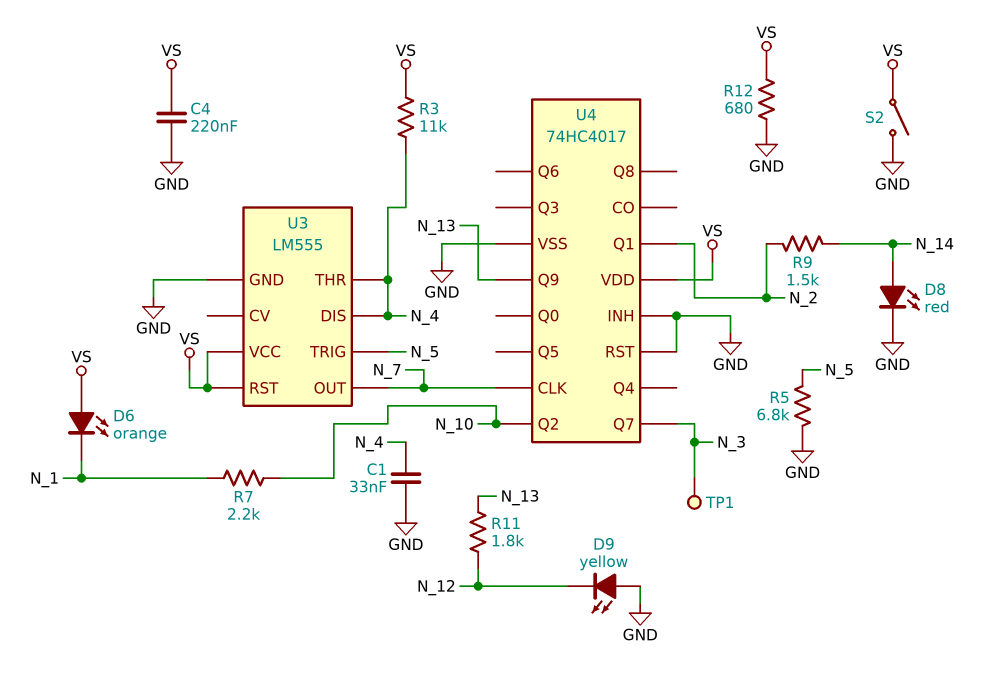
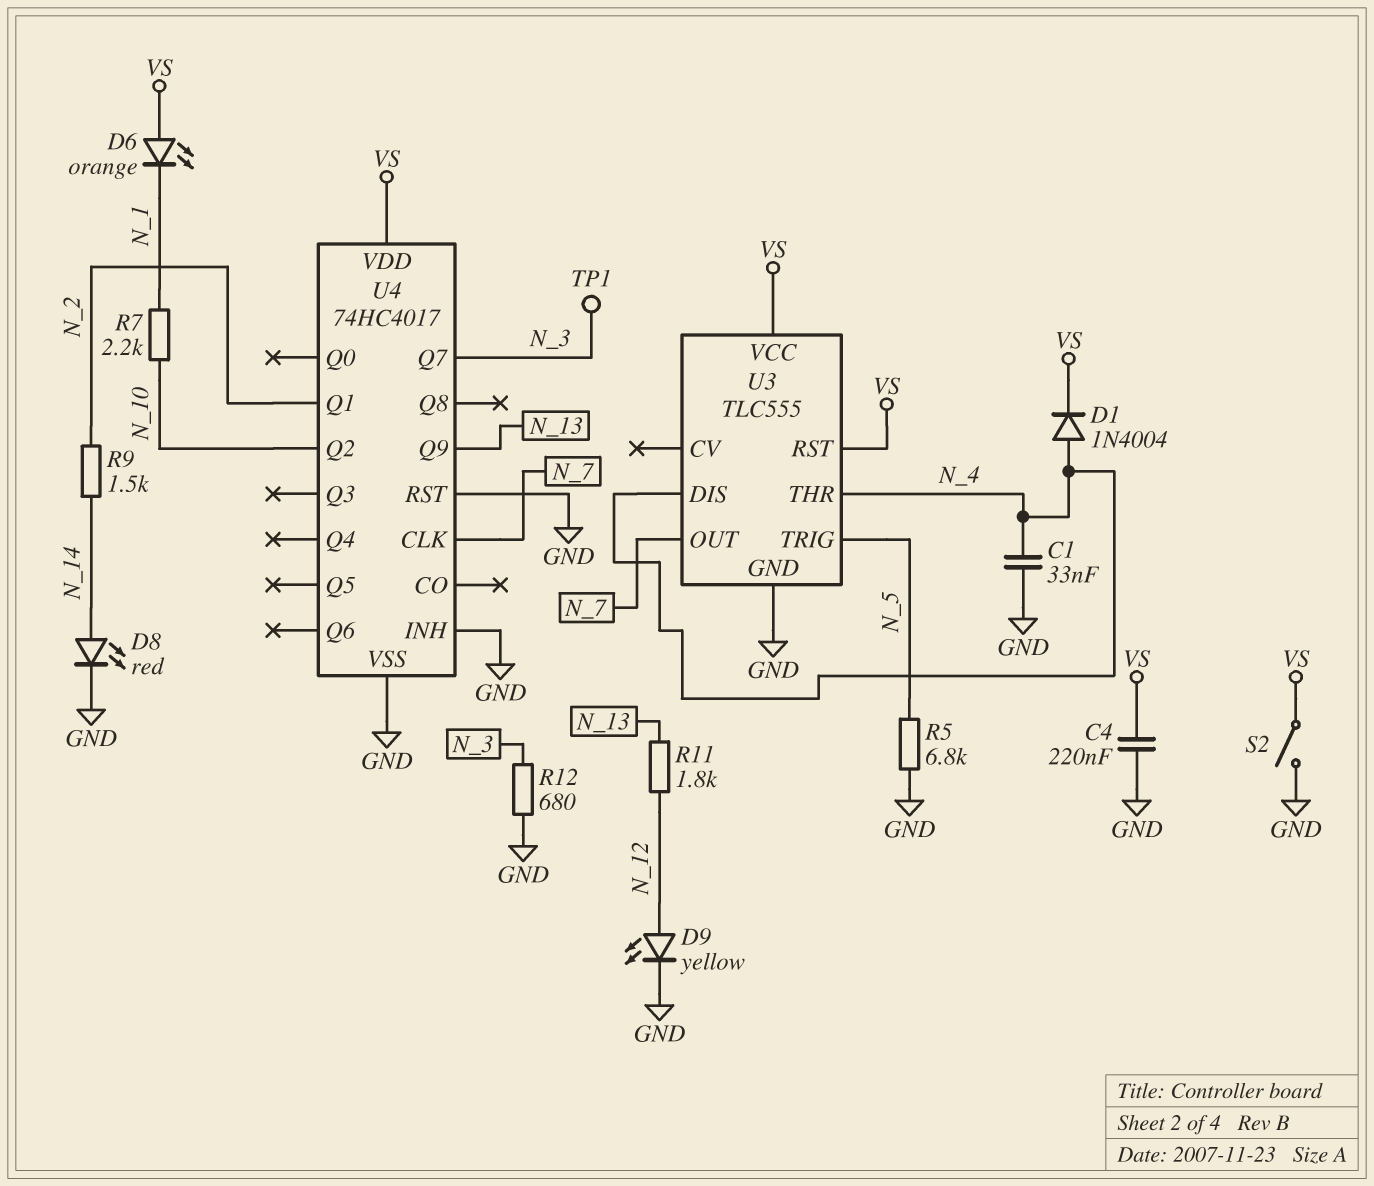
D1: none -> diode 1N4004 (A N_4, K VS)
D9: LED yellow (A GND, K N_12) -> LED yellow (A N_12, K GND)
R3: 11k (N_4, VS) -> none
R12: 680 (GND, VS) -> 680 (GND, N_3)
U3: LM555 -> TLC555

